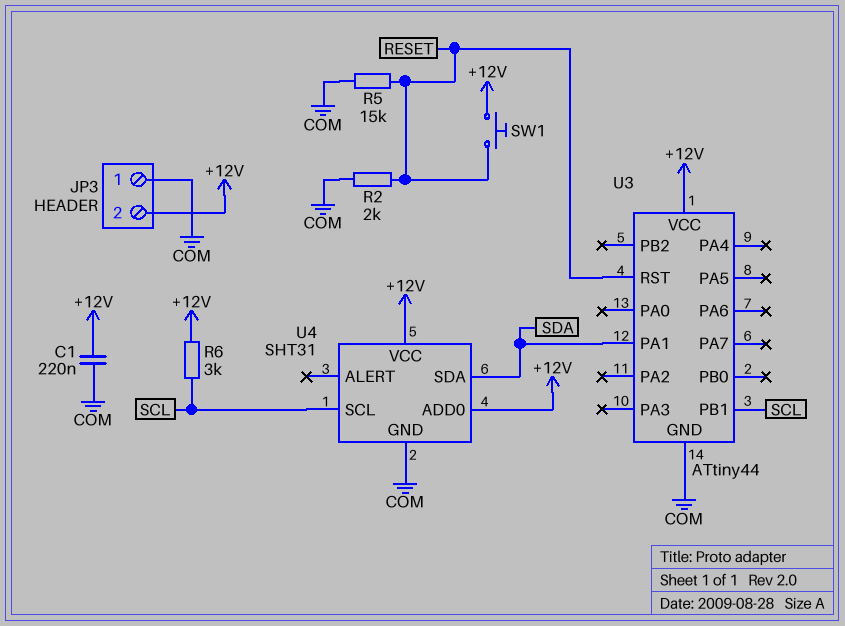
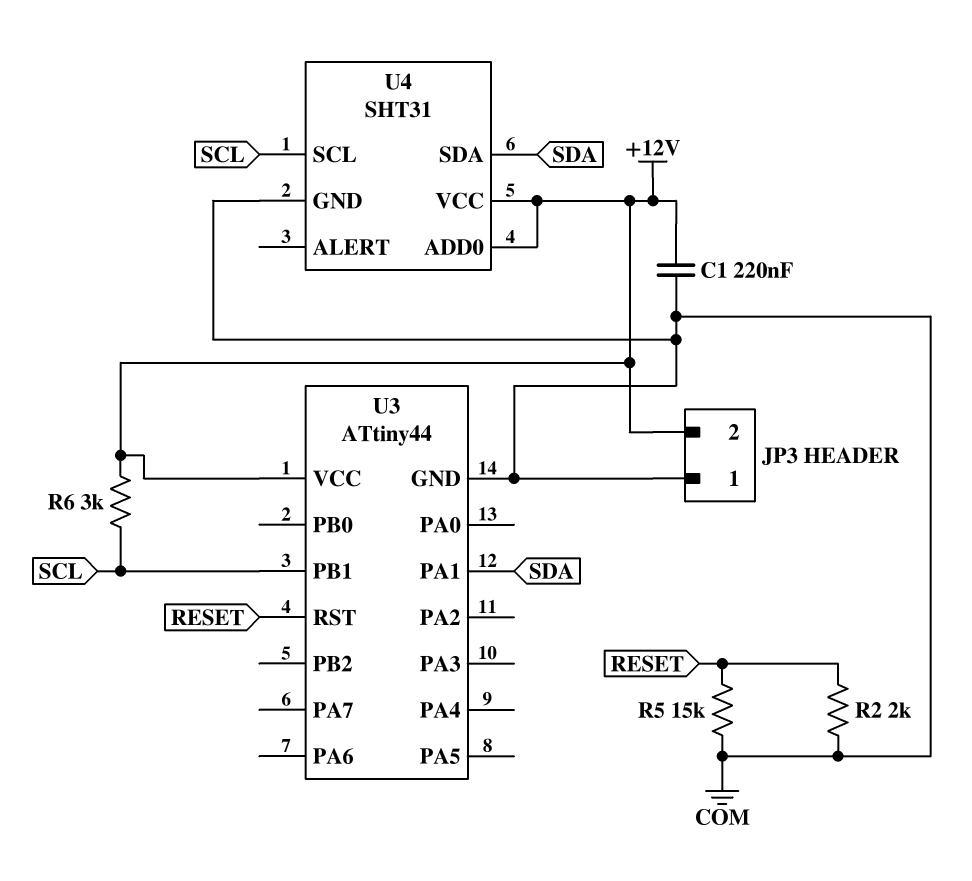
SW1: button (+12V, RESET) -> none

